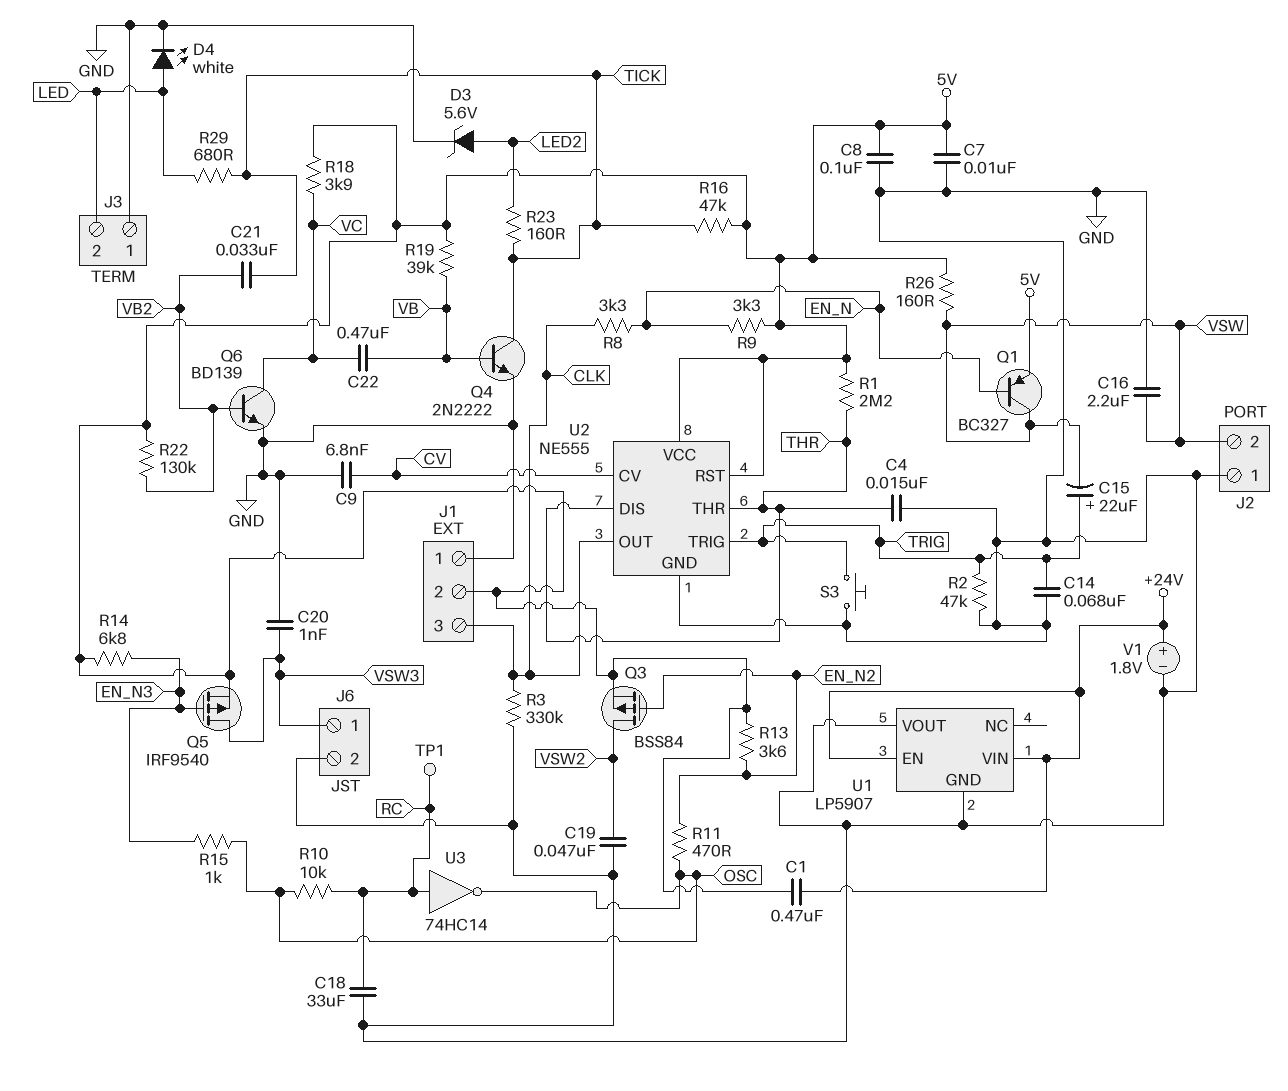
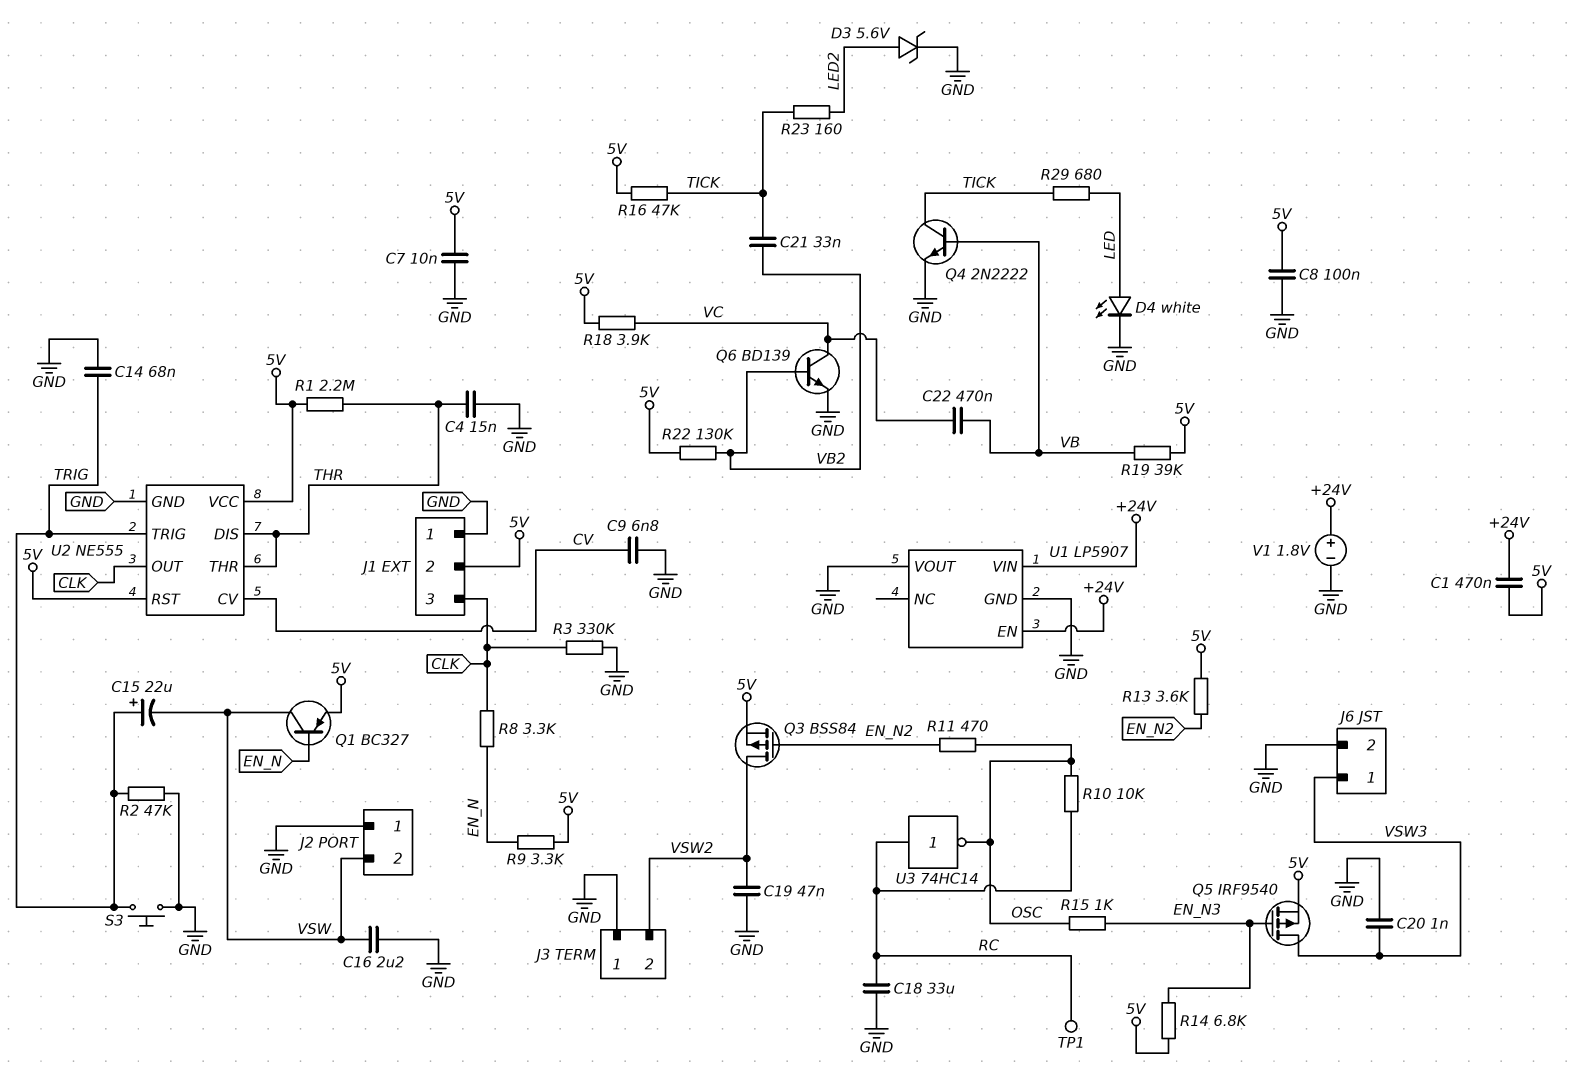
J3 pin 2: LED -> VSW2
R26: 160 (5V, VSW) -> none

